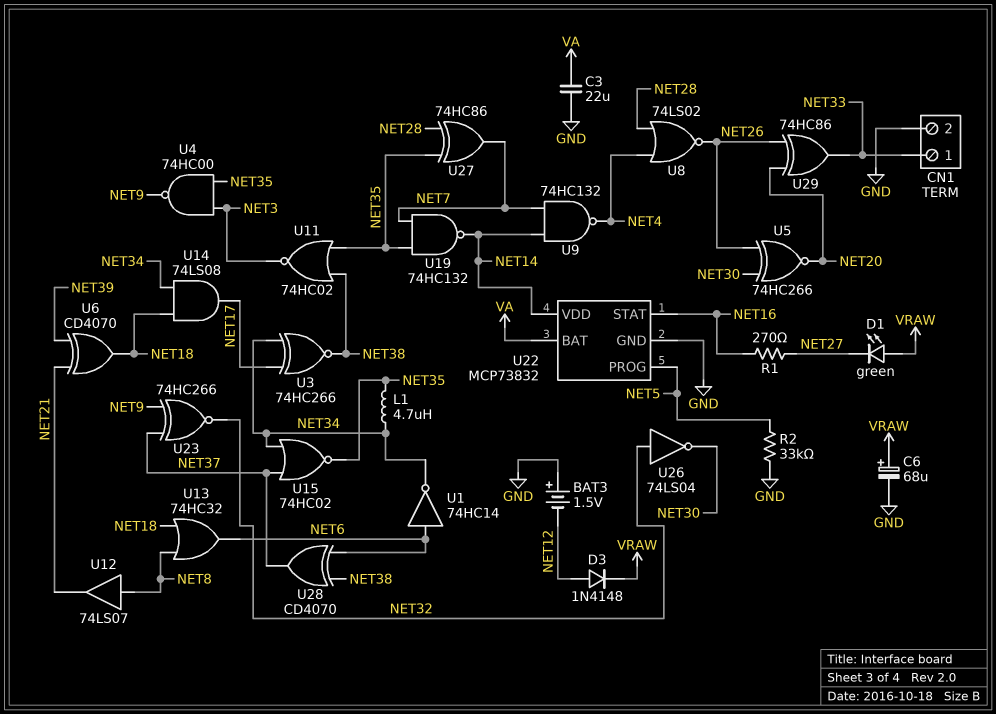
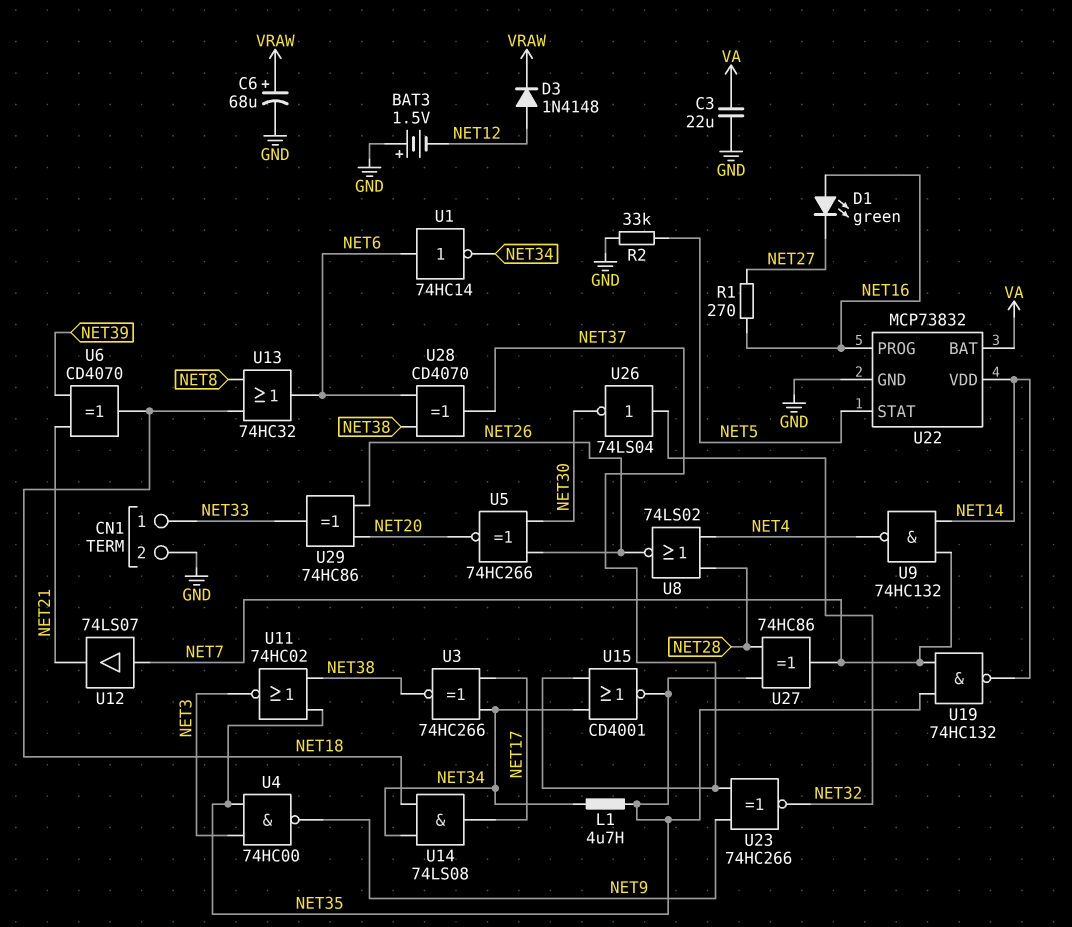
D1: LED green (A VRAW, K NET27) -> LED green (A NET16, K NET27)
U12: buffer 74LS07 (in NET8, out NET21) -> buffer 74LS07 (in NET7, out NET21)
U15: NOR 74HC02 (in NET34, in NET37, out NET35) -> NOR CD4001 (in NET34, in NET37, out NET35)
U22 pin PROG: NET5 -> NET16
U22 pin STAT: NET16 -> NET5

